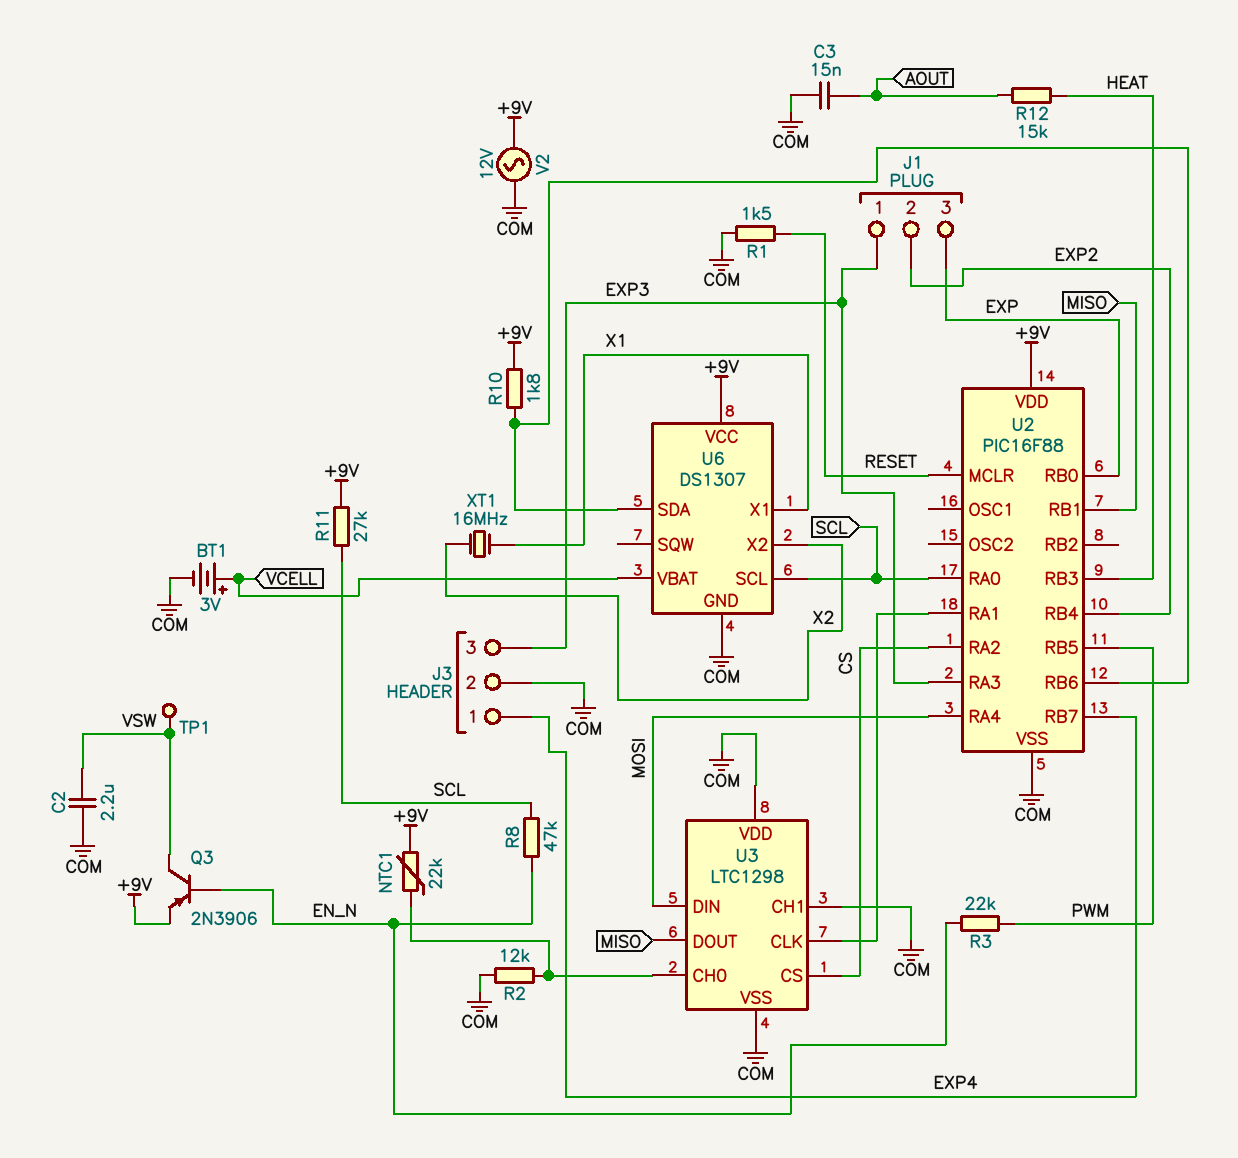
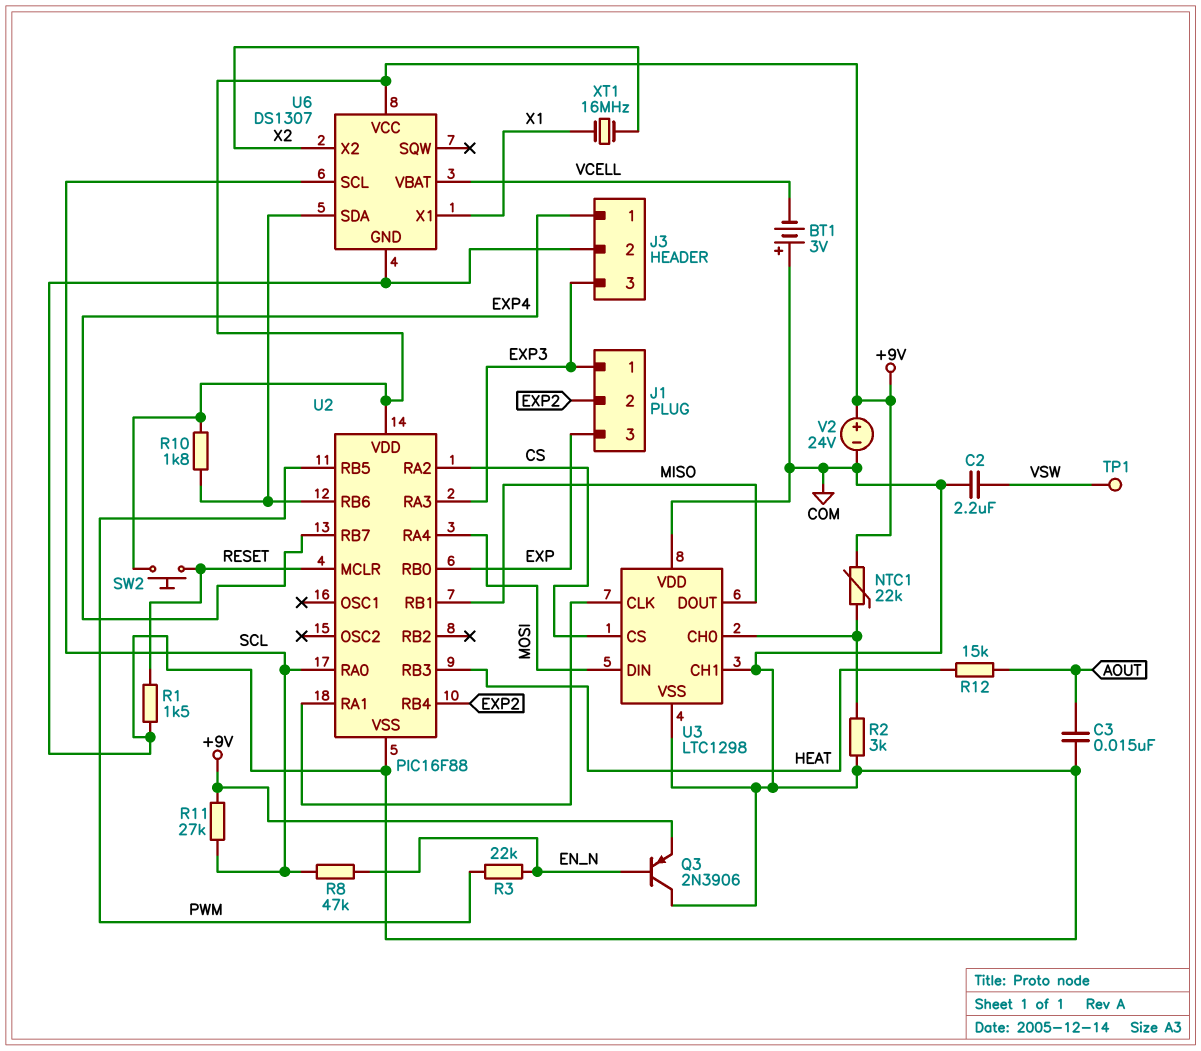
BT1: 3V (plus VCELL, minus COM) -> 3V (plus COM, minus VCELL)
Q3: PNP 2N3906 (B EN_N, C VSW, E +9V) -> PNP 2N3906 (B EN_N, C COM, E +9V)
R2: 12k (COM, U3/CH0) -> 3k (COM, U3/CH0)
SW2: none -> button (+9V, RESET)
V2: AC 12V (+9V, COM) -> 24V (plus +9V, minus COM)

